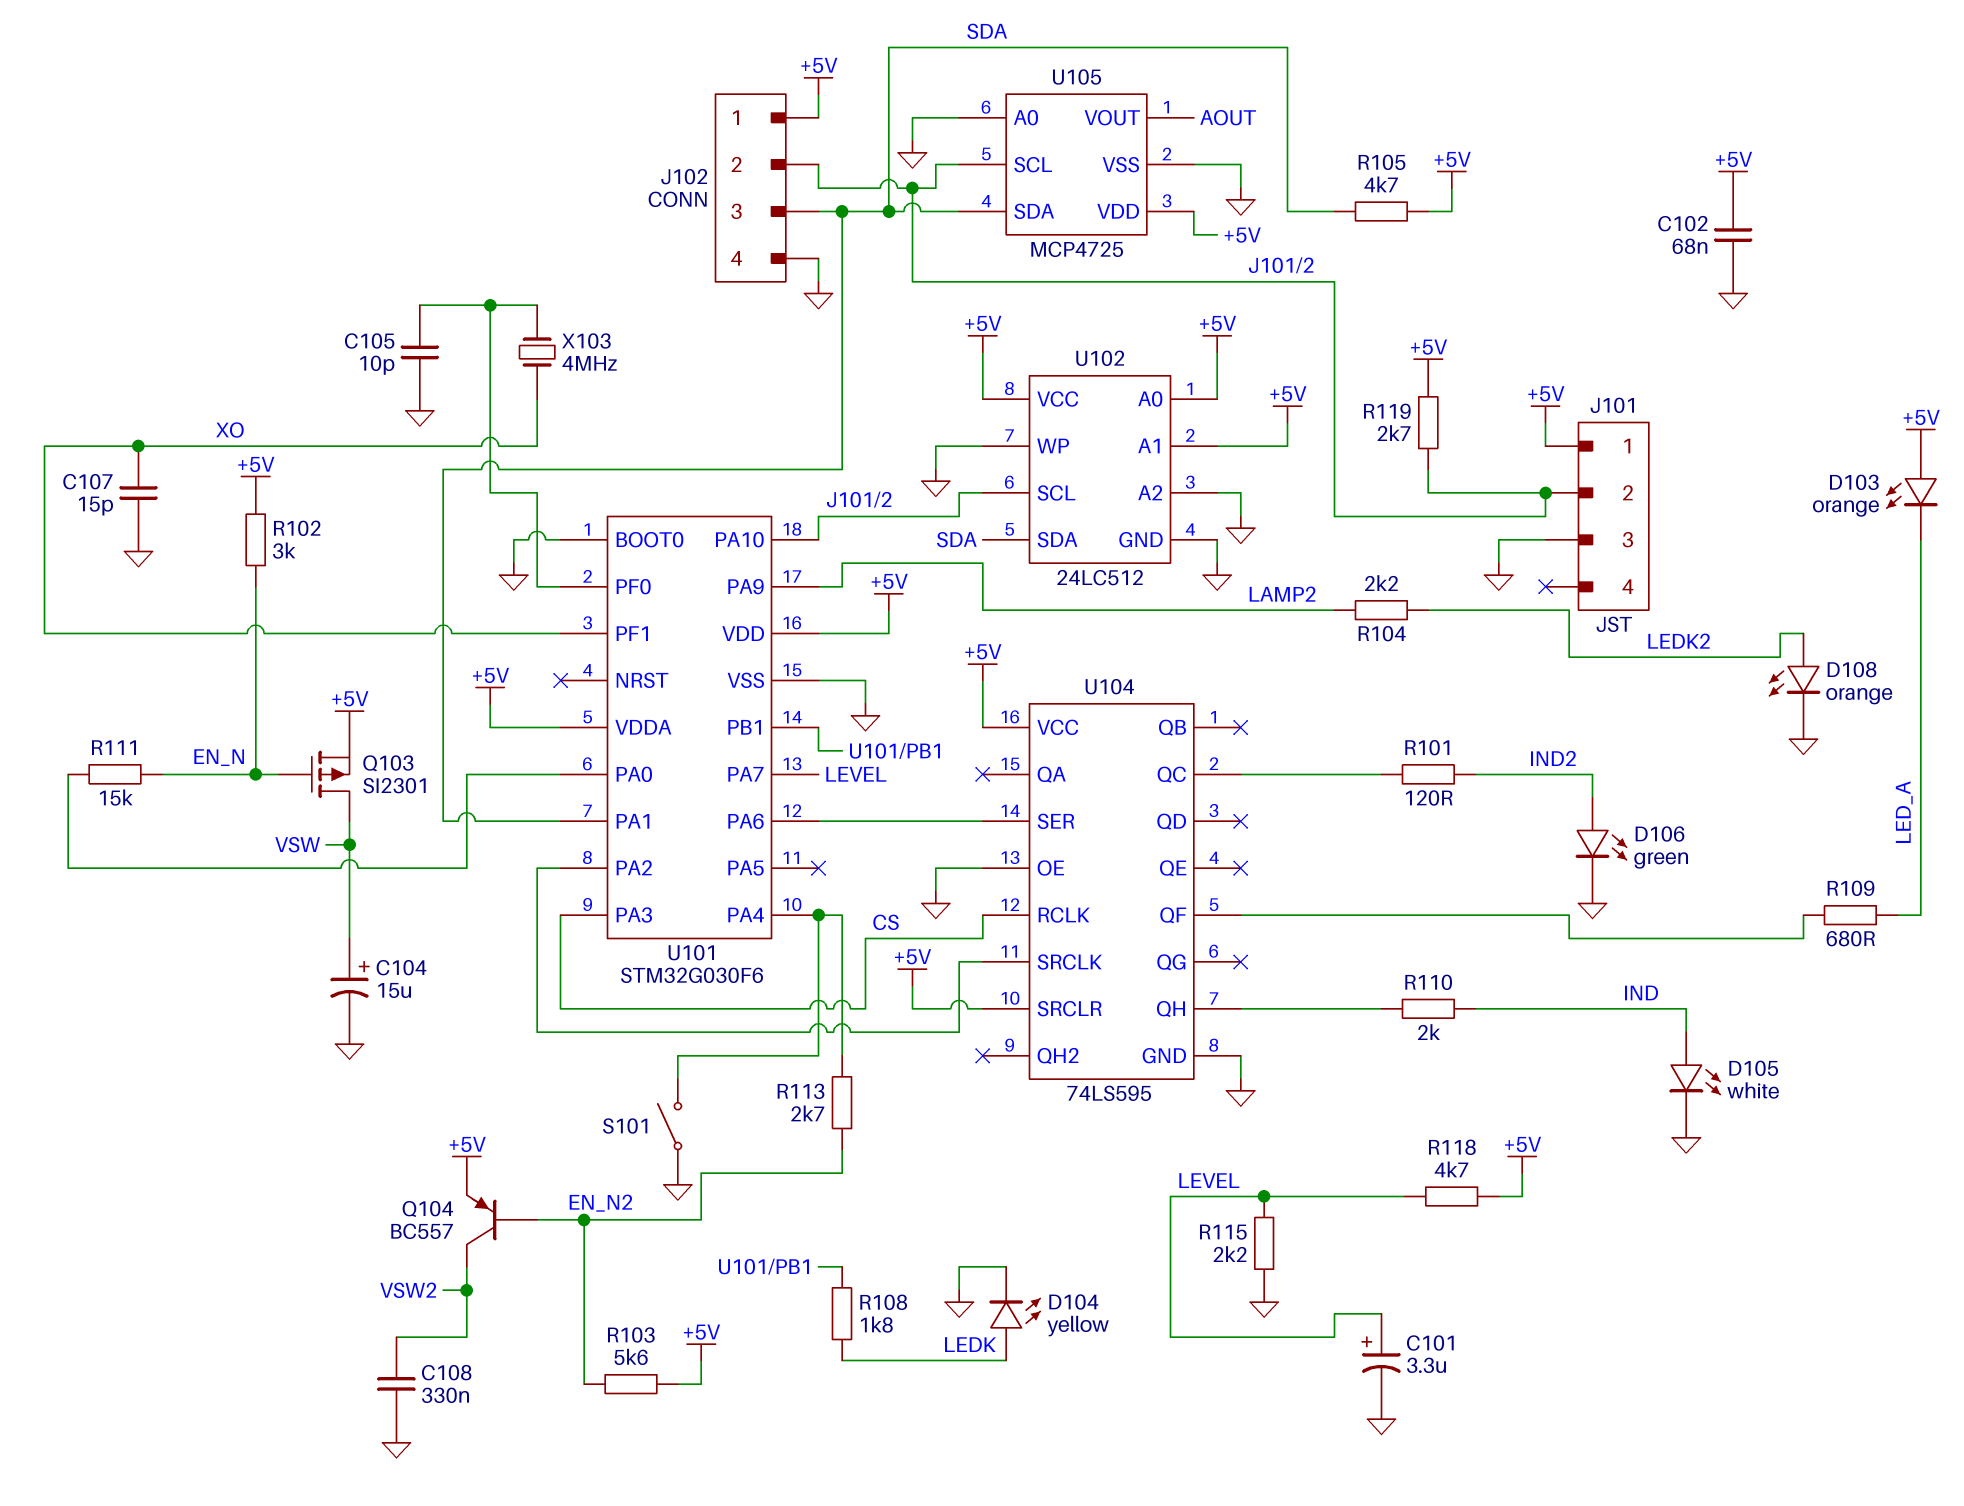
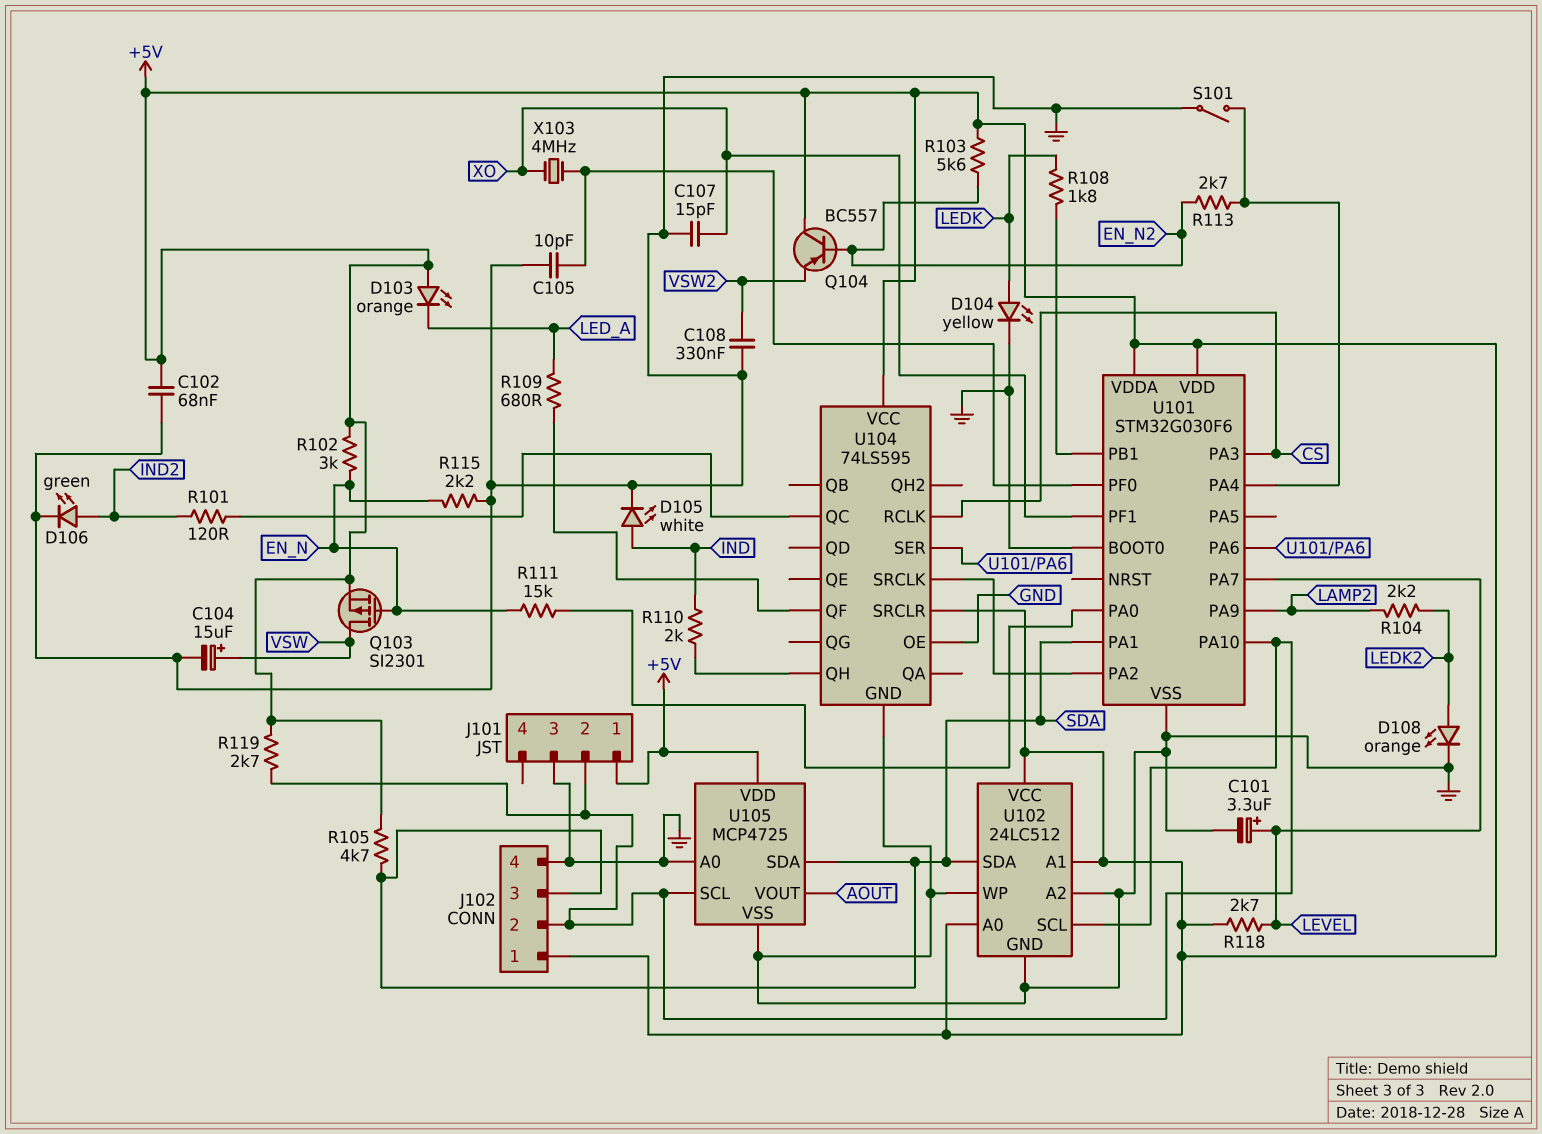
Q104: PNP BC557 (B EN_N2, C VSW2, E +5V) -> PNP BC557 (B EN_N2, C +5V, E VSW2)
R115: 2.2k (GND, LEVEL) -> 2.2k (EN_N, GND)
R118: 4.7k (+5V, LEVEL) -> 2.7k (+5V, LEVEL)

